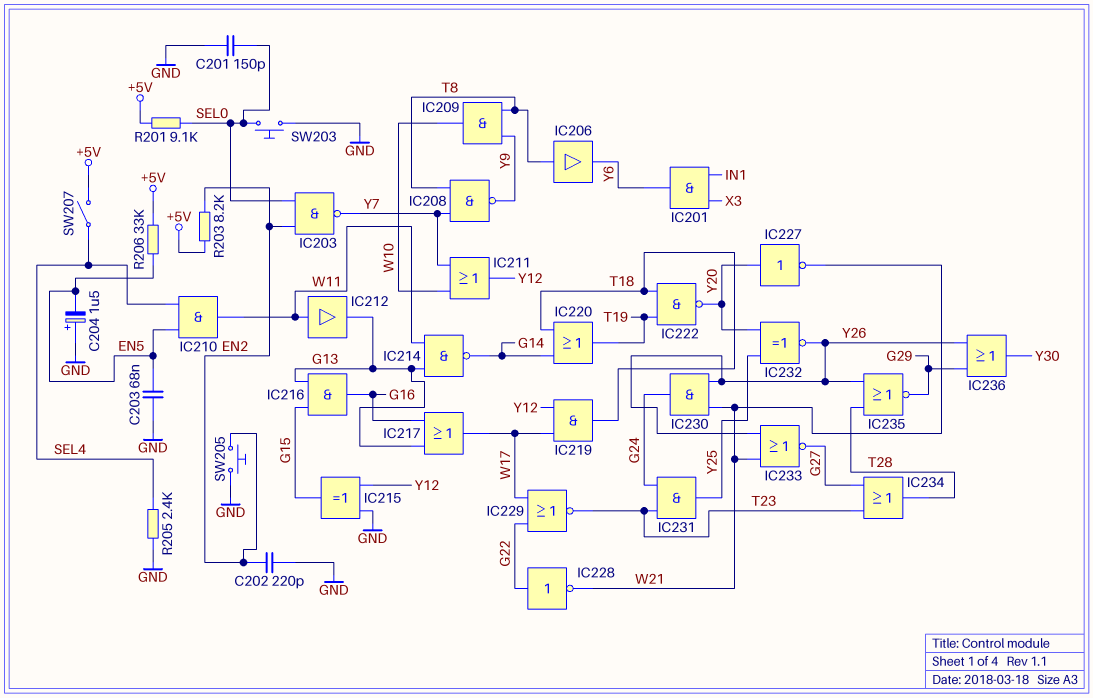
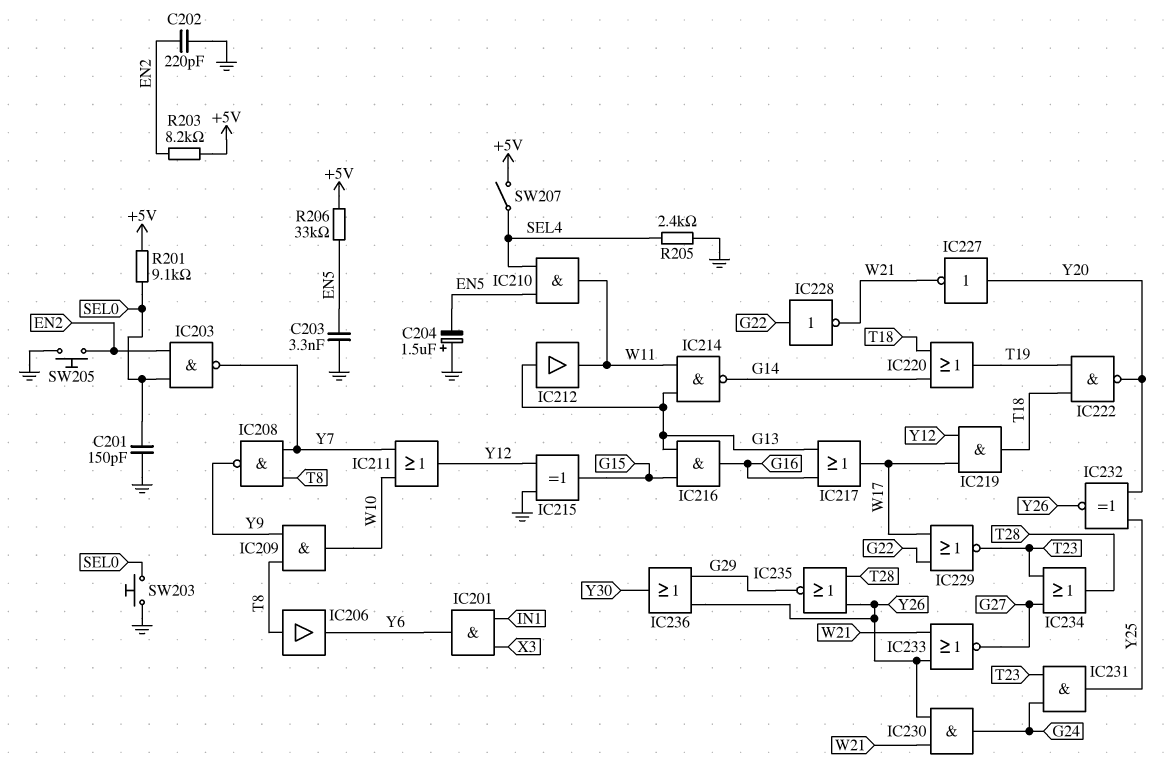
C203: 68nF (EN5, GND) -> 3.3nF (EN5, GND)
IC212: buffer (in W11, out G13) -> buffer (in G13, out W11)

